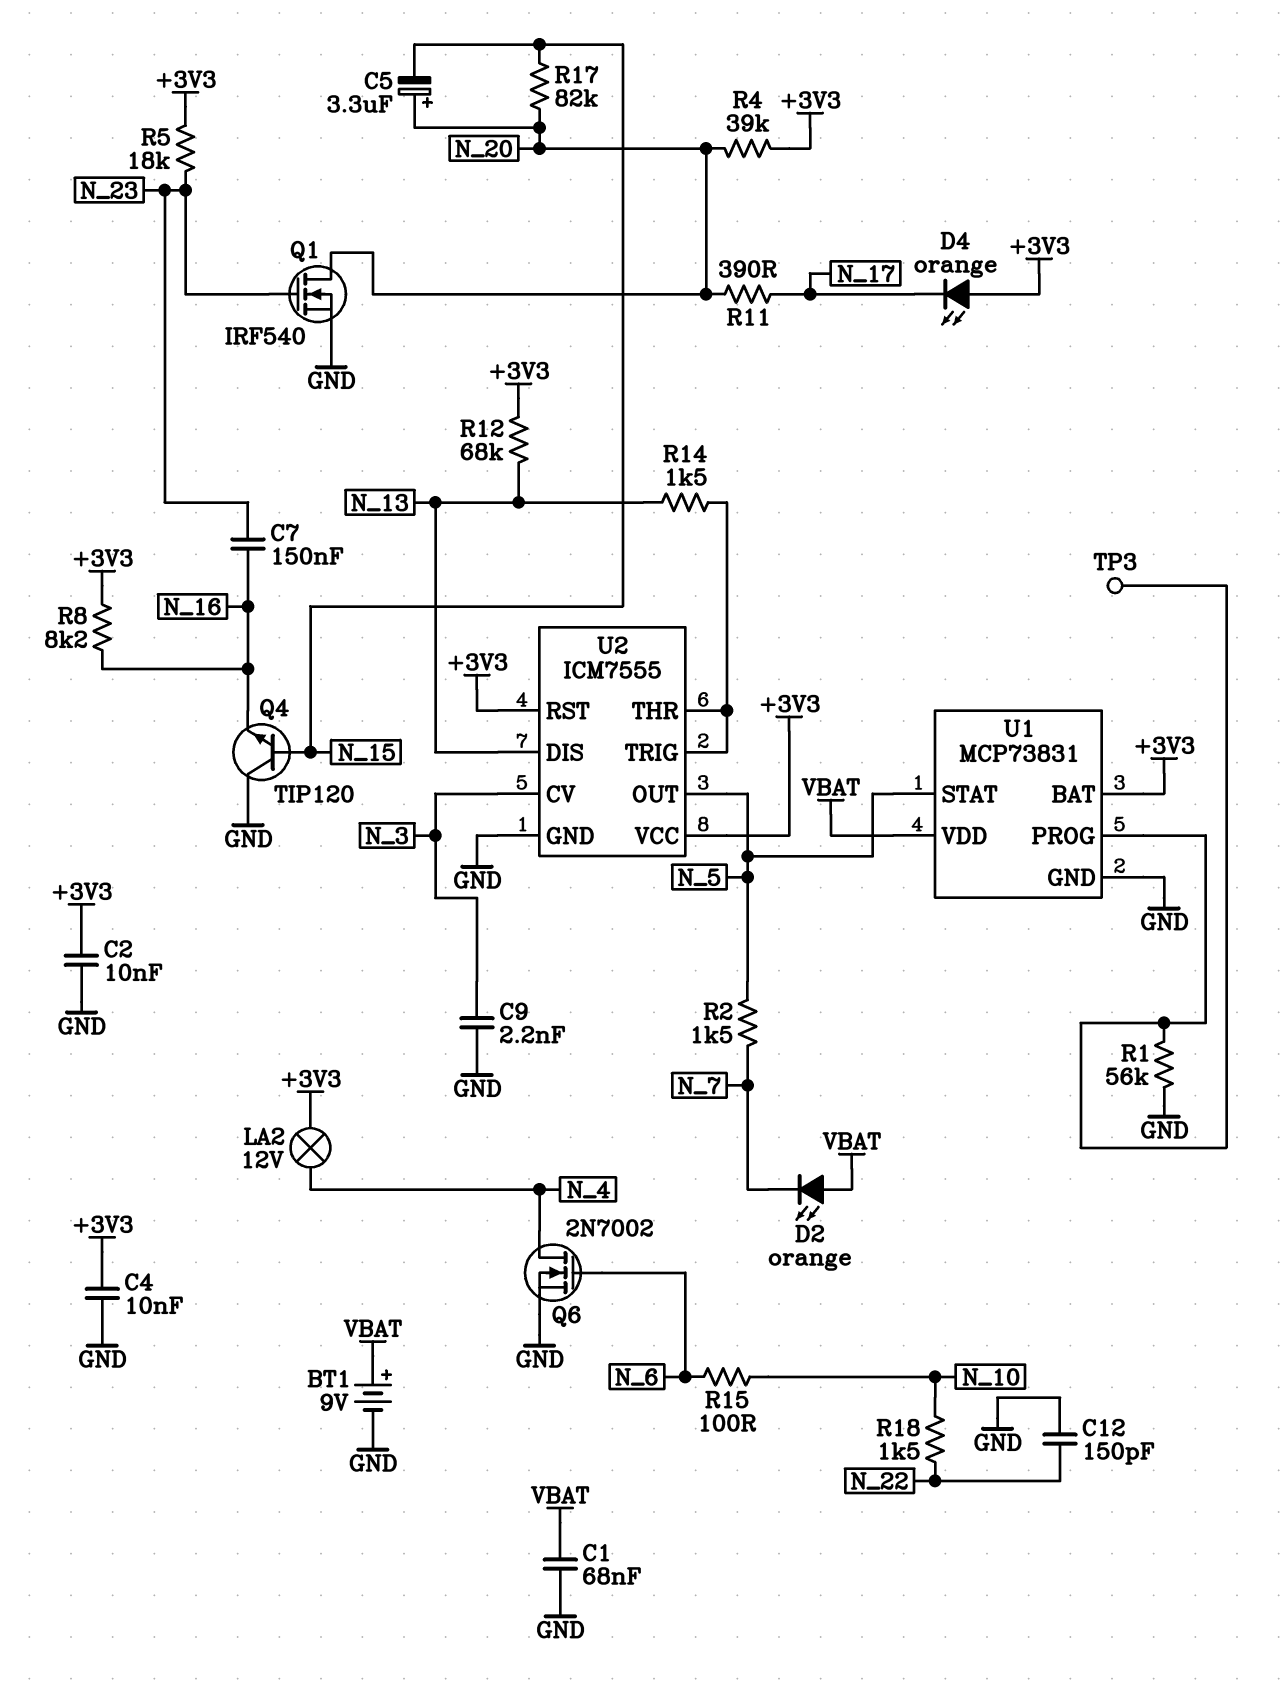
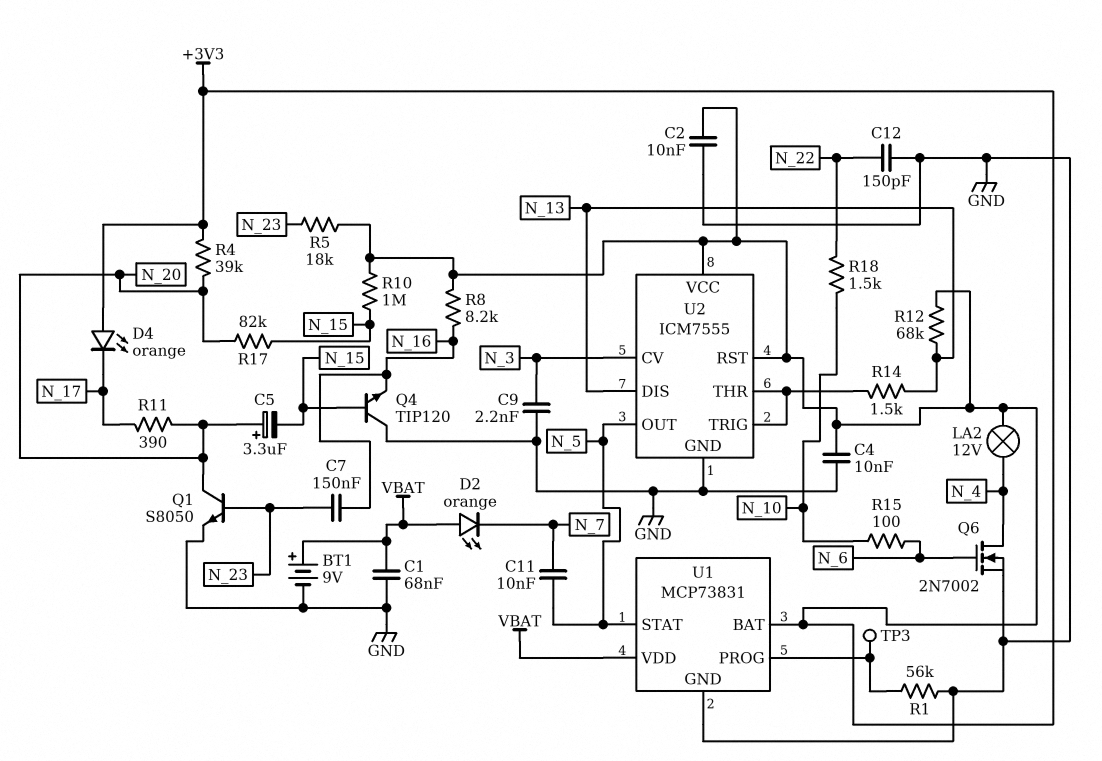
C11: none -> 10nF (N_5, N_7)
Q1: NMOS IRF540 (G N_23, D N_20, S GND) -> NPN S8050 (B N_23, C N_20, E GND)
R2: 1.5k (N_5, N_7) -> none
R10: none -> 1M (+3V3, N_15)

